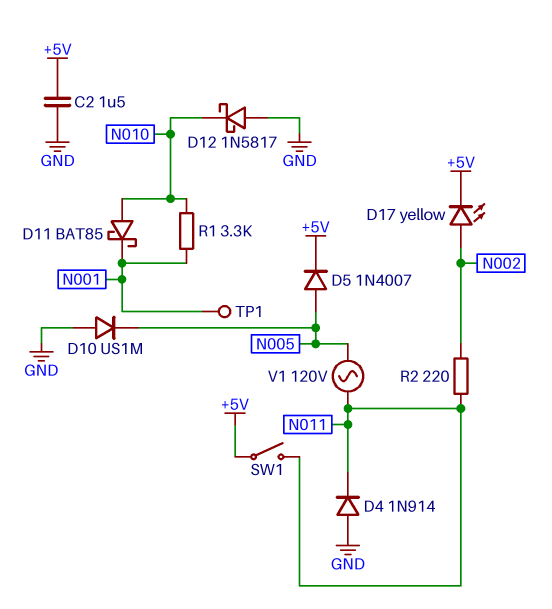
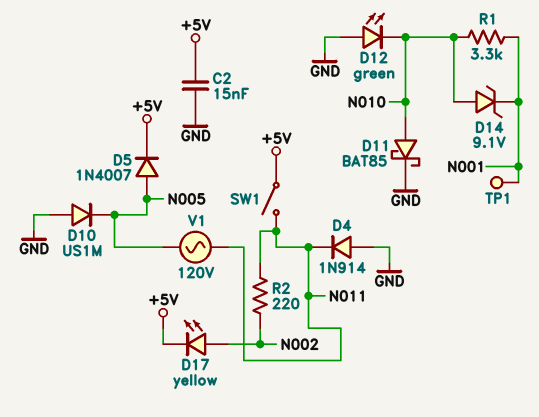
C2: 1.5uF (+5V, GND) -> 15nF (+5V, GND)
D11: schottky BAT85 (A N010, K N001) -> schottky BAT85 (A N010, K GND)
D12: schottky 1N5817 (A GND, K N010) -> LED green (A GND, K N010)
D14: none -> zener 9.1V (A N010, K N001)

